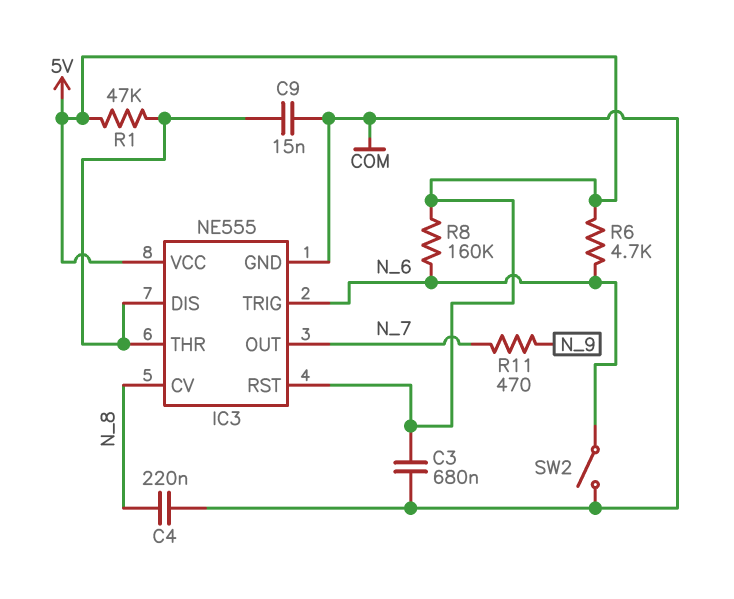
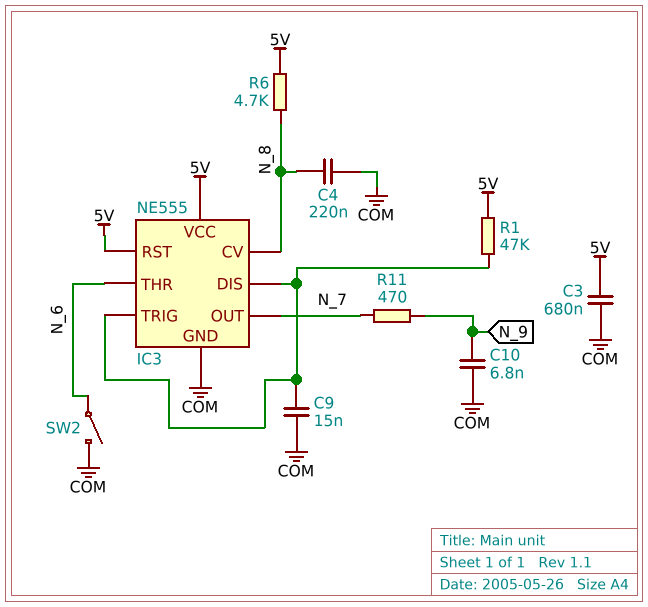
C10: none -> 6.8nF (COM, N_9)
IC3 pin THR: IC3/DIS -> N_6
IC3 pin TRIG: N_6 -> IC3/DIS
R6: 4.7k (5V, N_6) -> 4.7k (5V, N_8)
R8: 160k (5V, N_6) -> none

